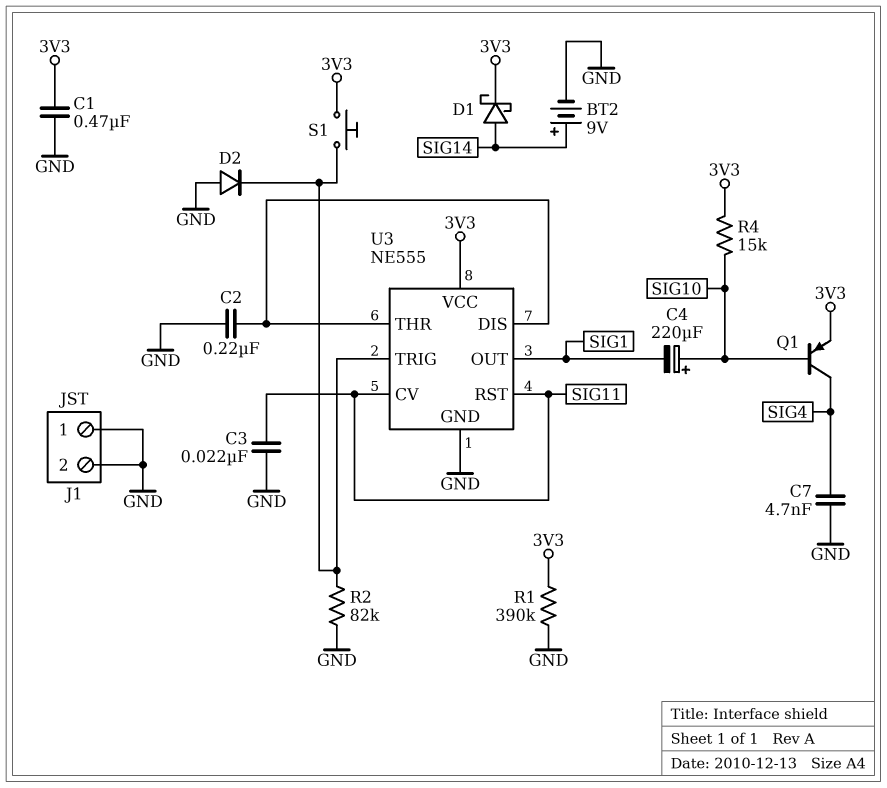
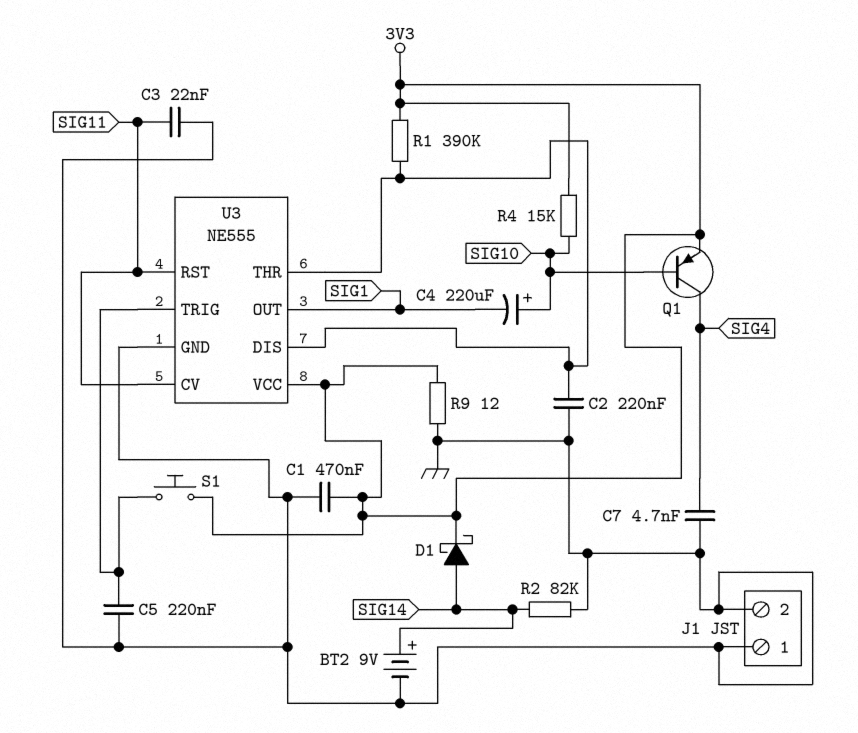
C5: none -> 220nF (GND, U3/TRIG)
D2: diode (A GND, K U3/TRIG) -> none
R1: 390k (3V3, GND) -> 390k (3V3, U3/DIS)
R2: 82k (GND, U3/TRIG) -> 82k (GND, SIG14)
R9: none -> 12 (3V3, GND)

